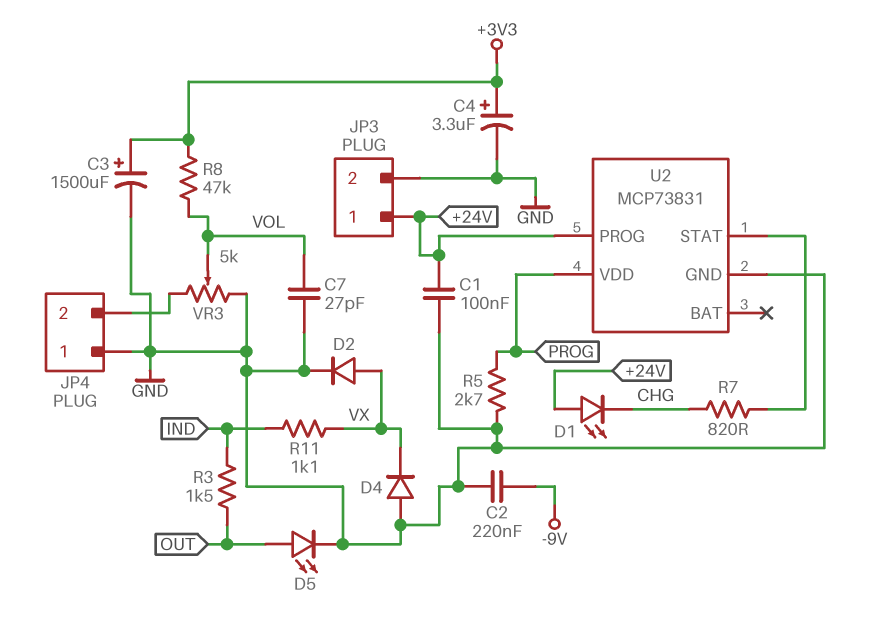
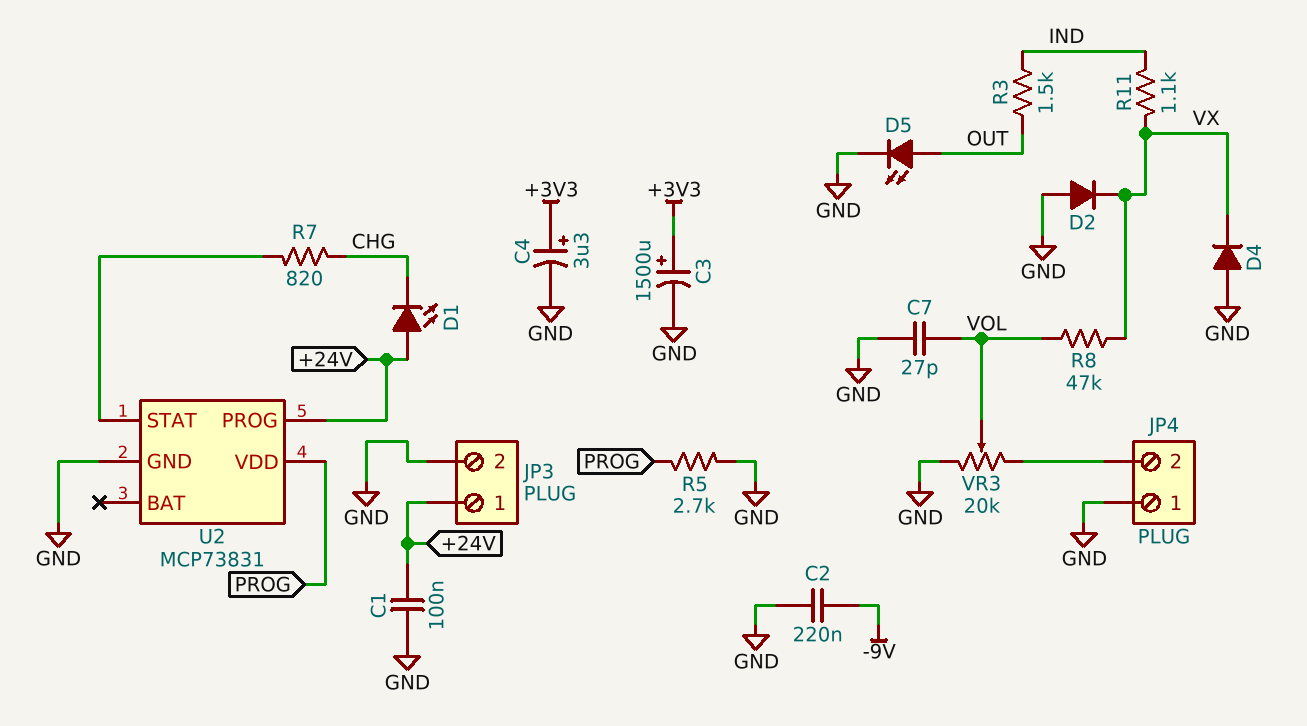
D2: diode (A VX, K GND) -> diode (A GND, K VX)
R8: 47k (+3V3, VOL) -> 47k (VOL, VX)
VR3: 5k (GND, JP4/2, wiper VOL) -> 20k (GND, JP4/2, wiper VOL)

